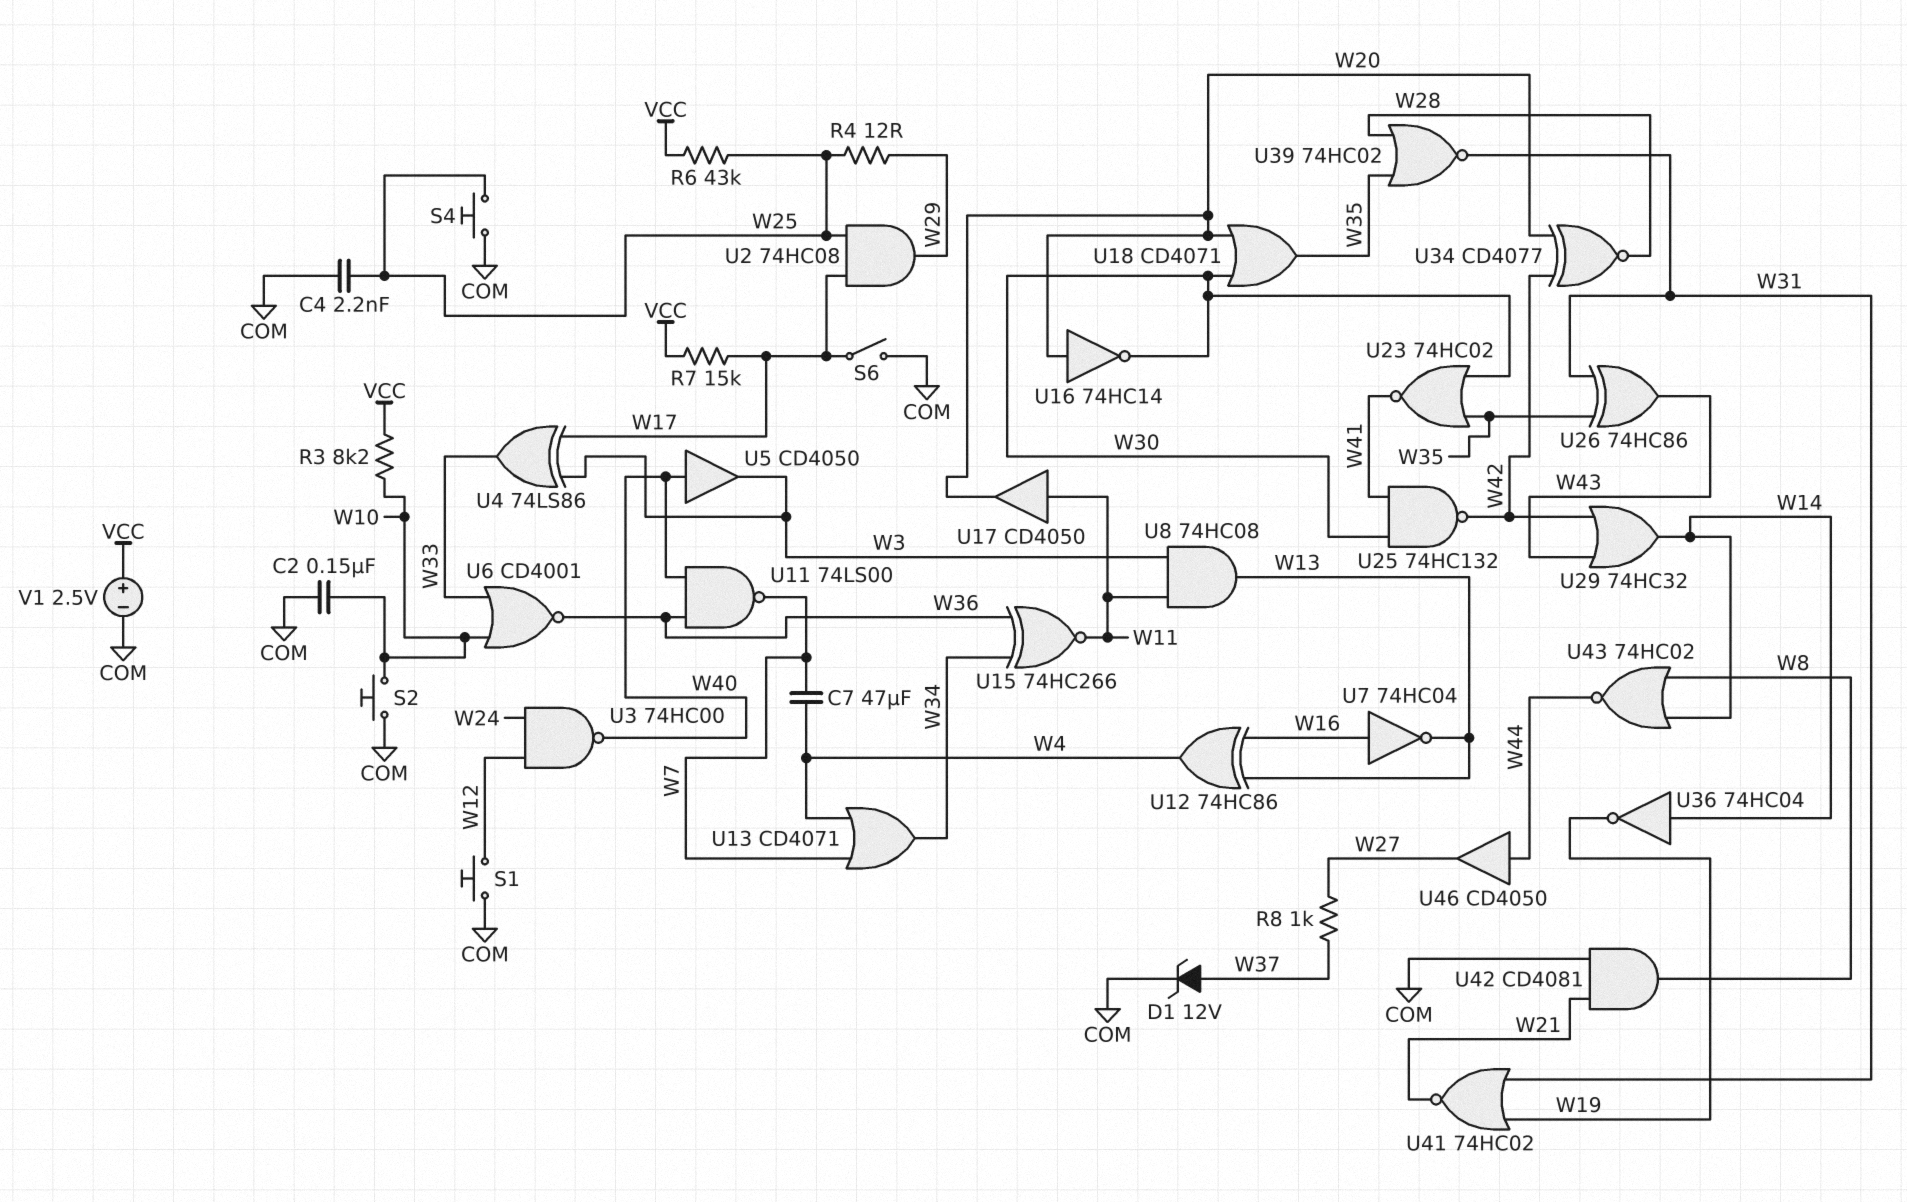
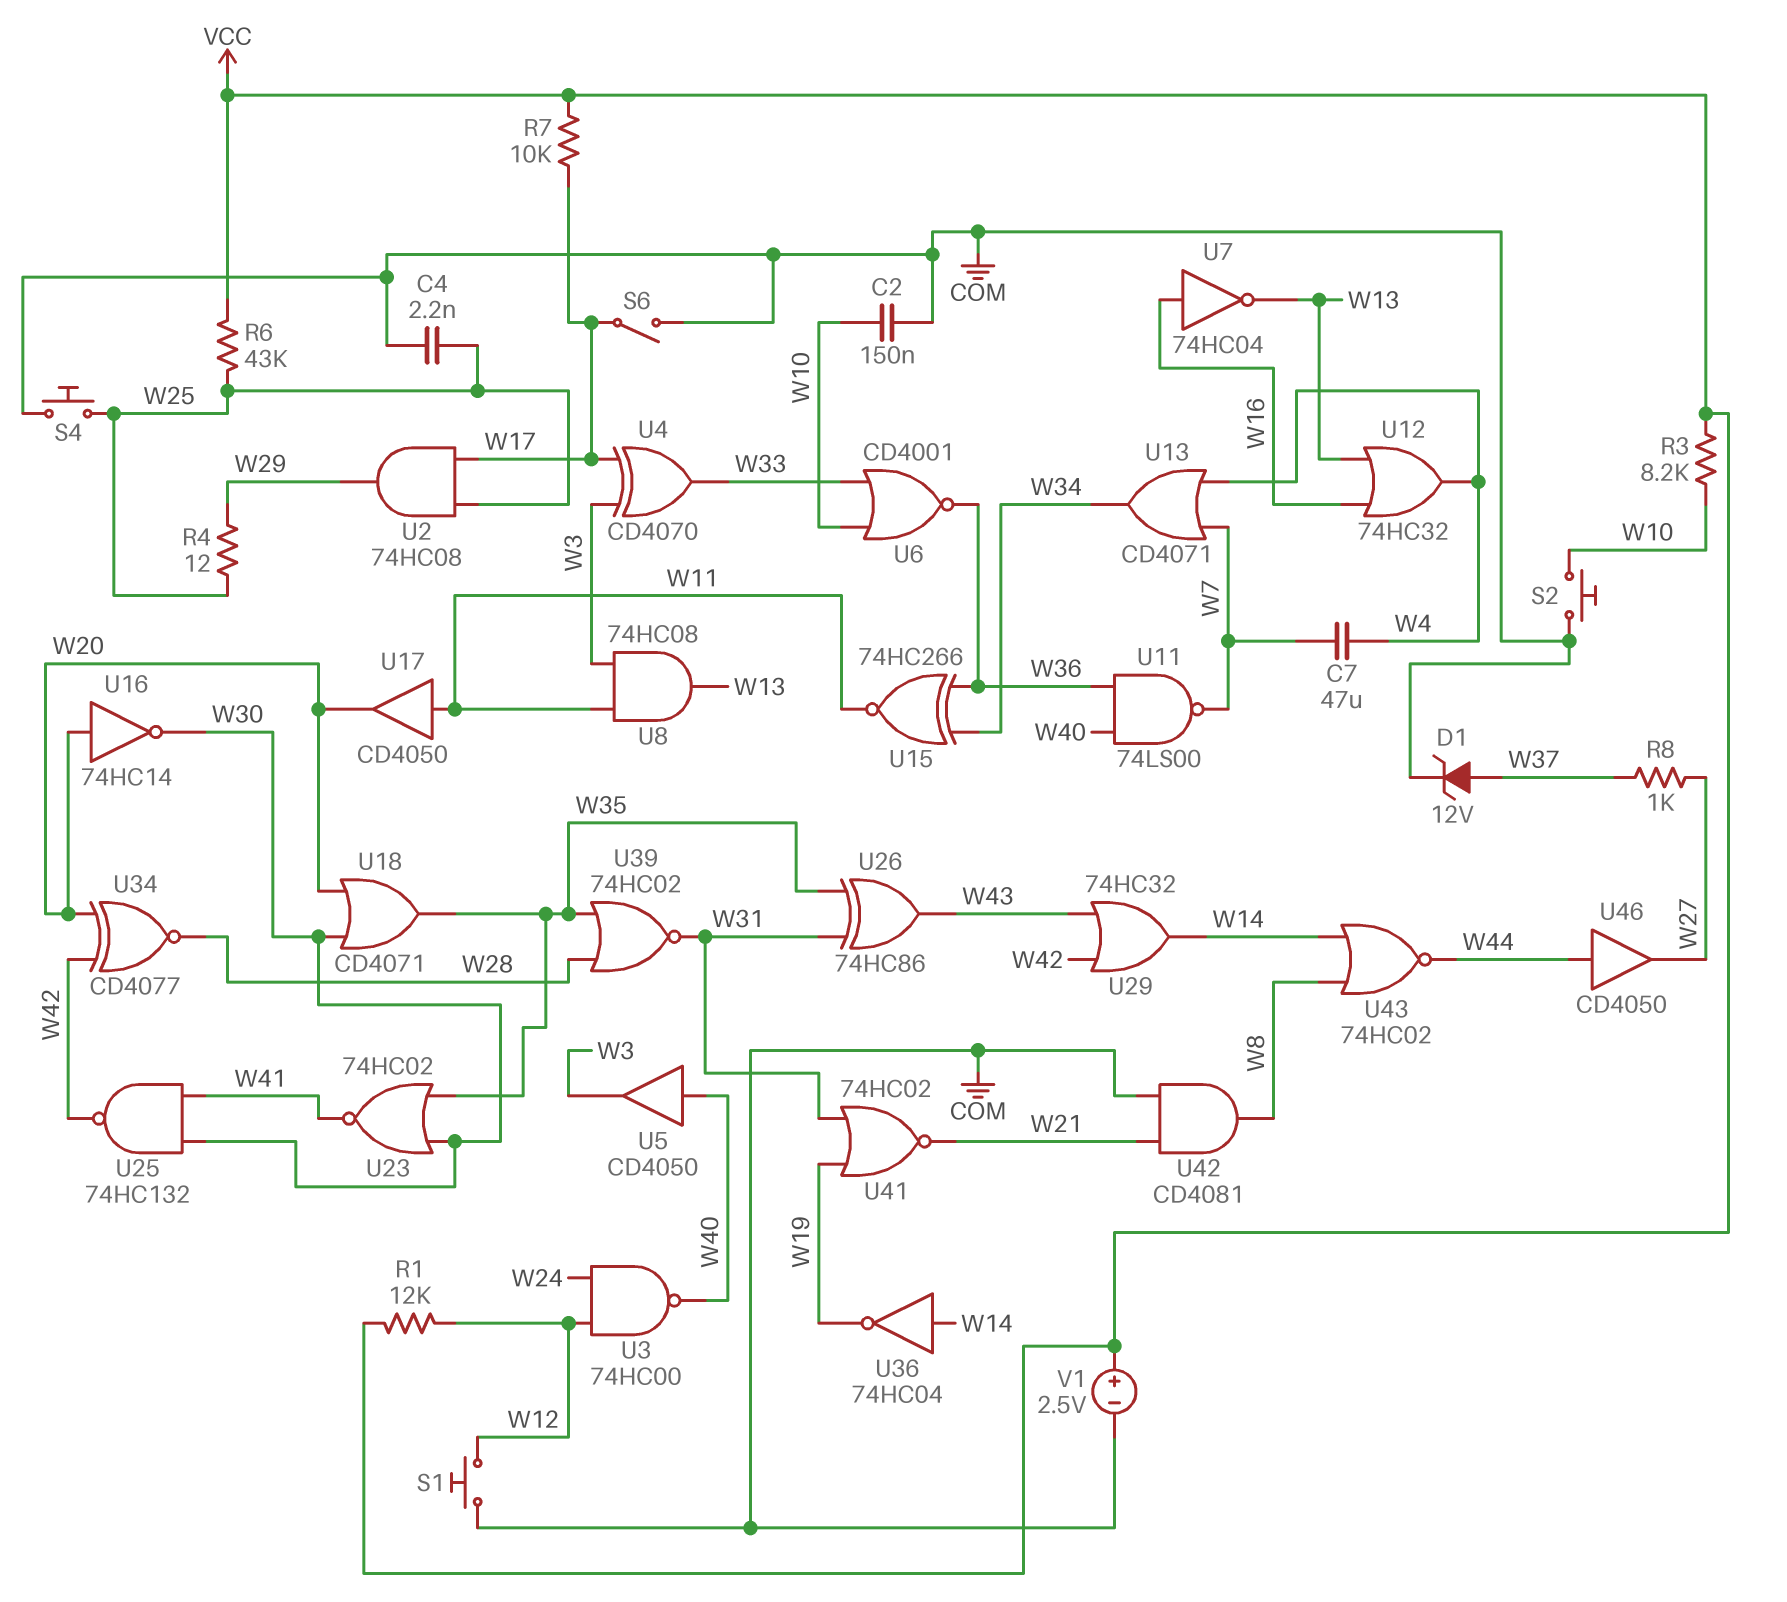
R1: none -> 12k (VCC, W12)
R7: 15k (VCC, W17) -> 10k (VCC, W17)
U4: XOR 74LS86 (in W3, in W17, out W33) -> XOR CD4070 (in W3, in W17, out W33)
U12: XOR 74HC86 (in W13, in W16, out W4) -> OR 74HC32 (in W13, in W16, out W4)

